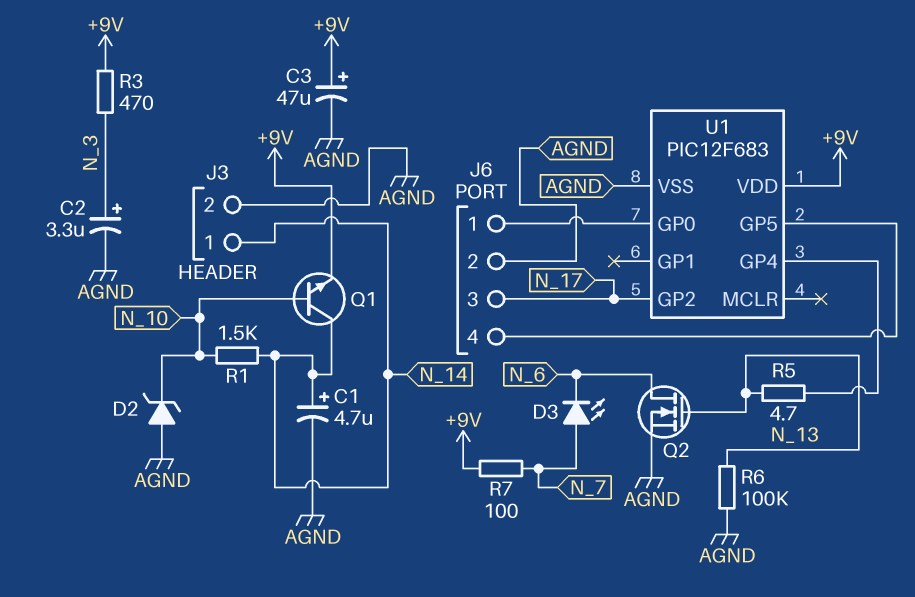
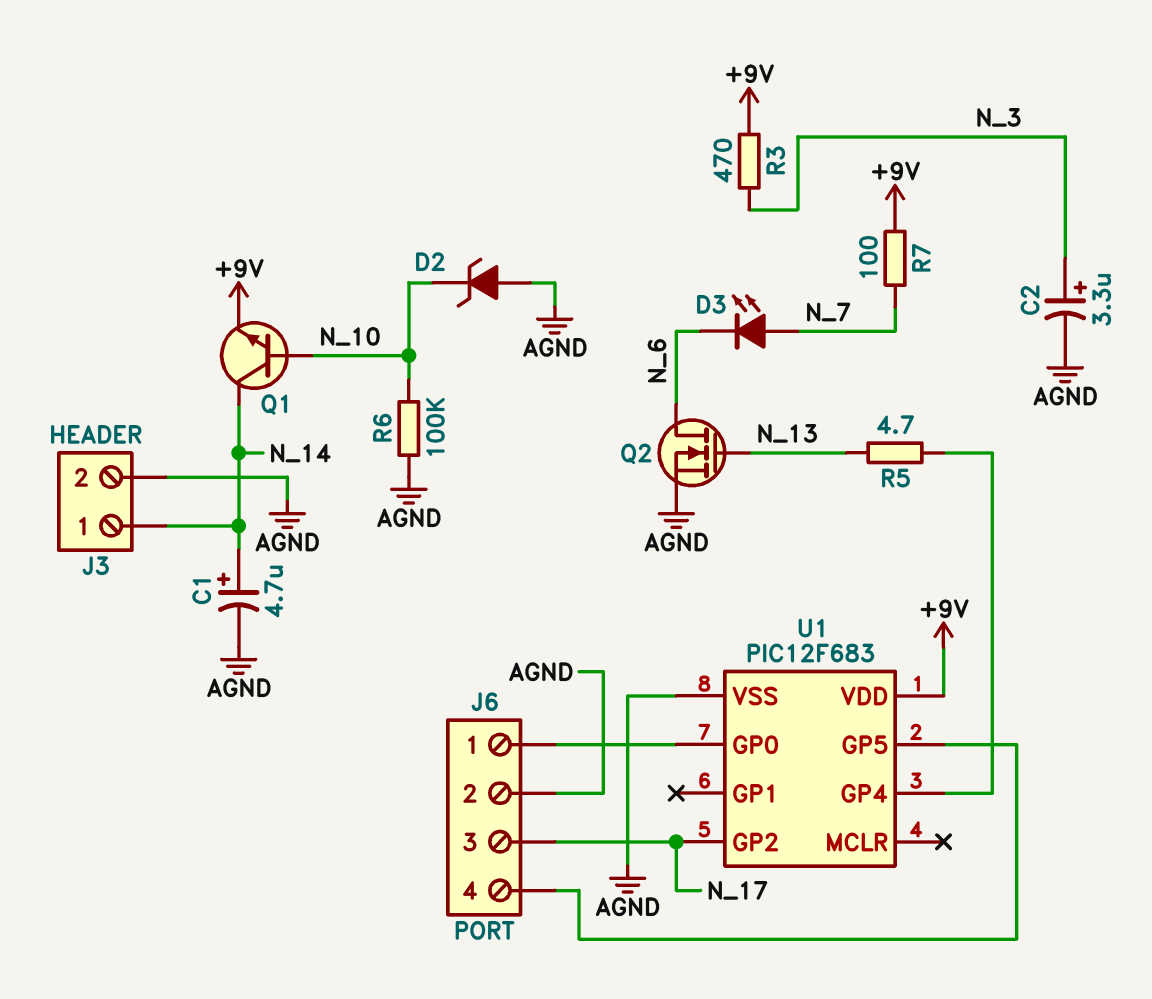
C3: 47uF (plus +9V, minus AGND) -> none
R1: 1.5k (N_10, N_14) -> none
R6: 100k (AGND, N_13) -> 100k (AGND, N_10)

